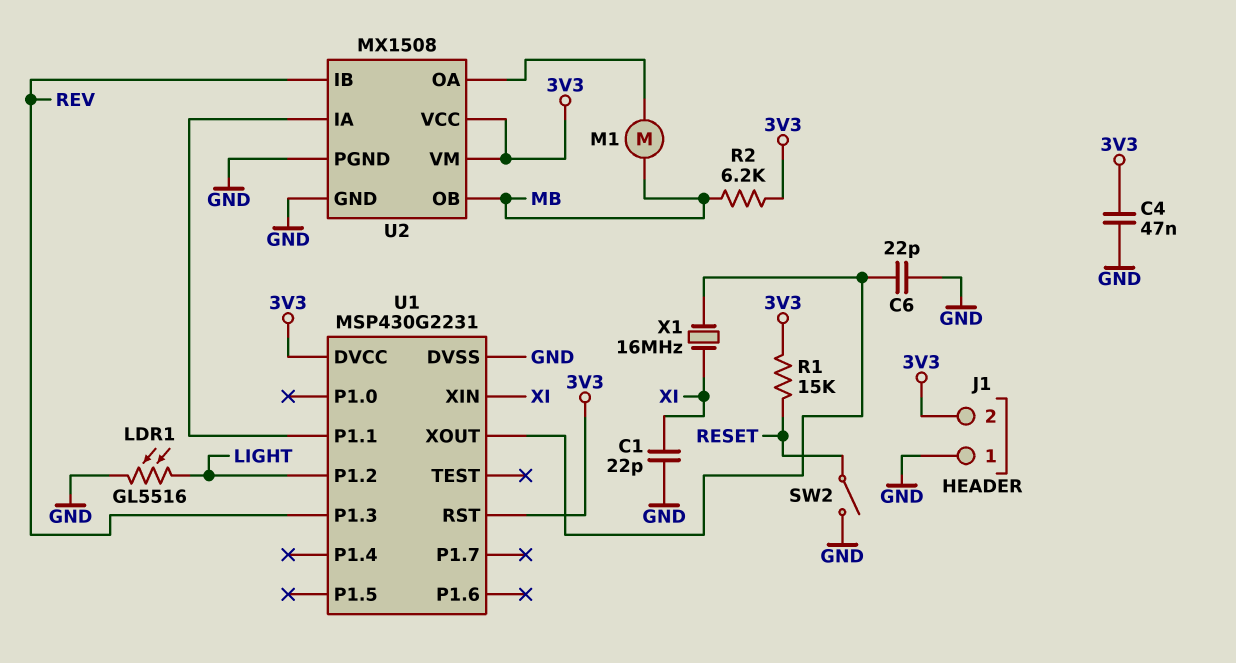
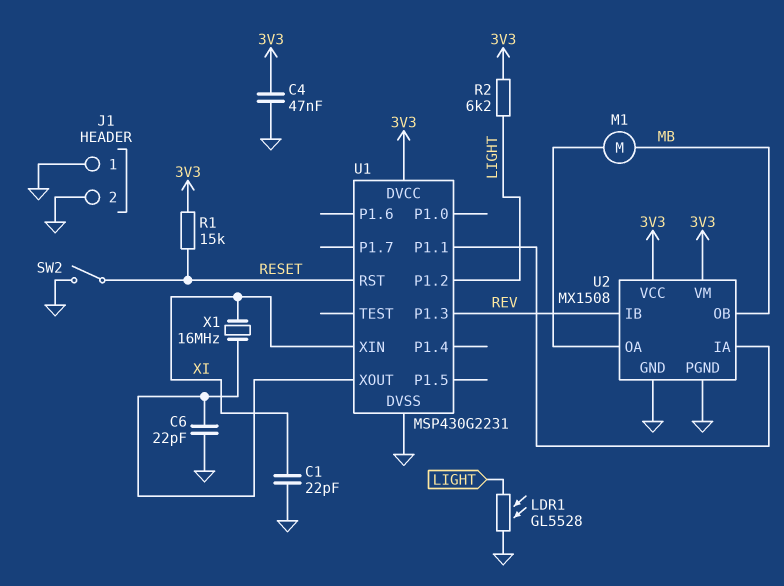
J1 pin 2: 3V3 -> GND
LDR1: GL5516 (GND, LIGHT) -> GL5528 (GND, LIGHT)
R2: 6.2k (3V3, MB) -> 6.2k (3V3, LIGHT)
U1 pin RST: 3V3 -> RESET

